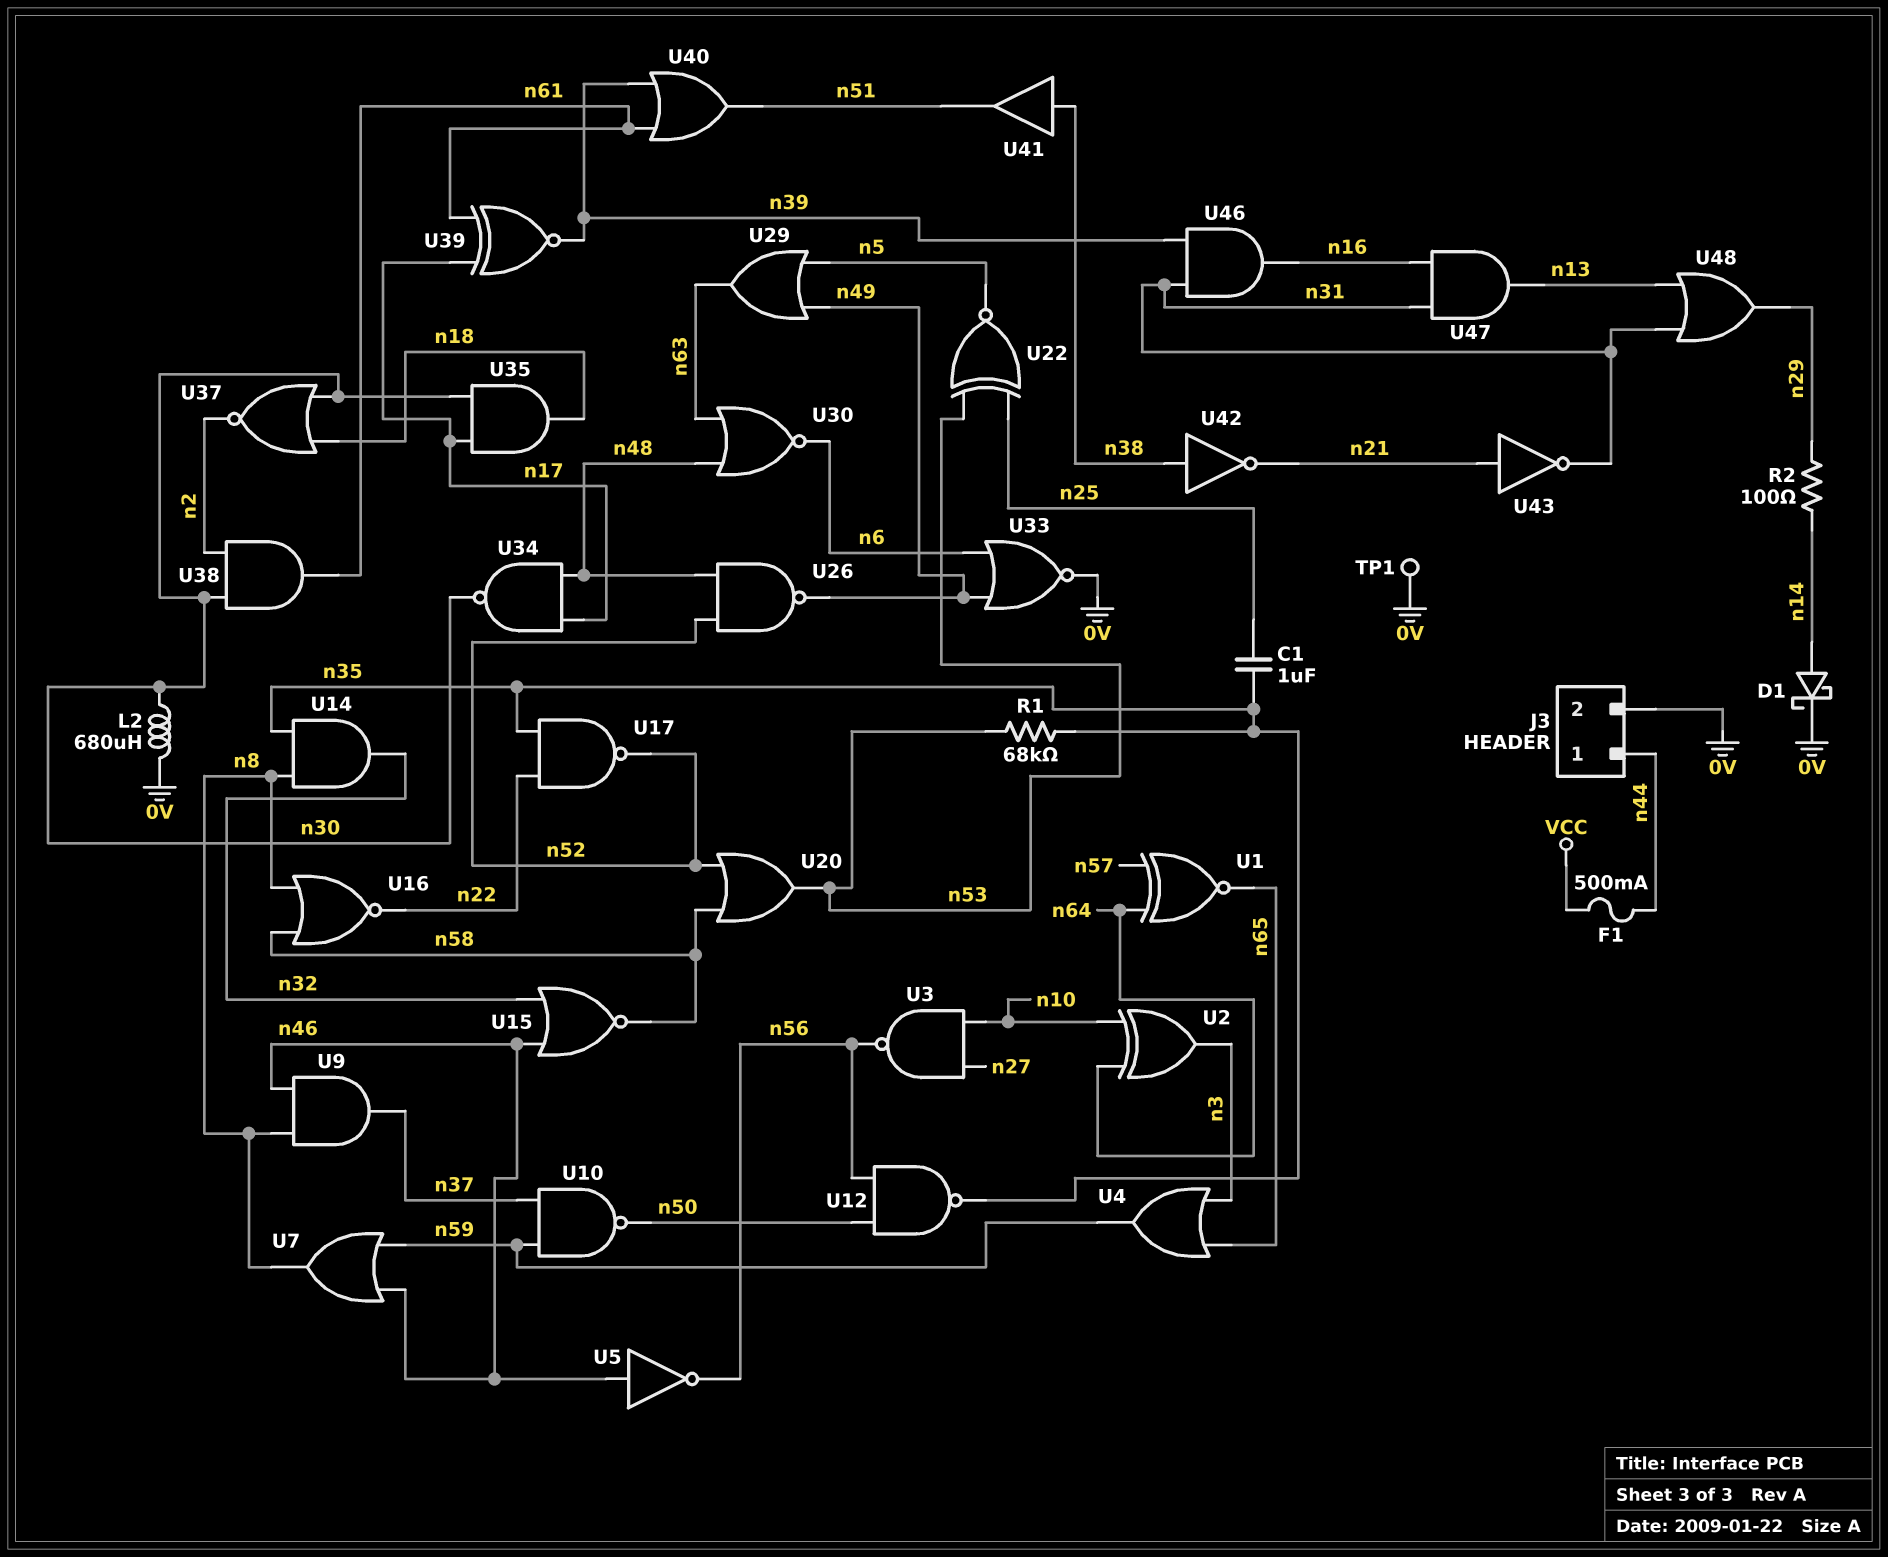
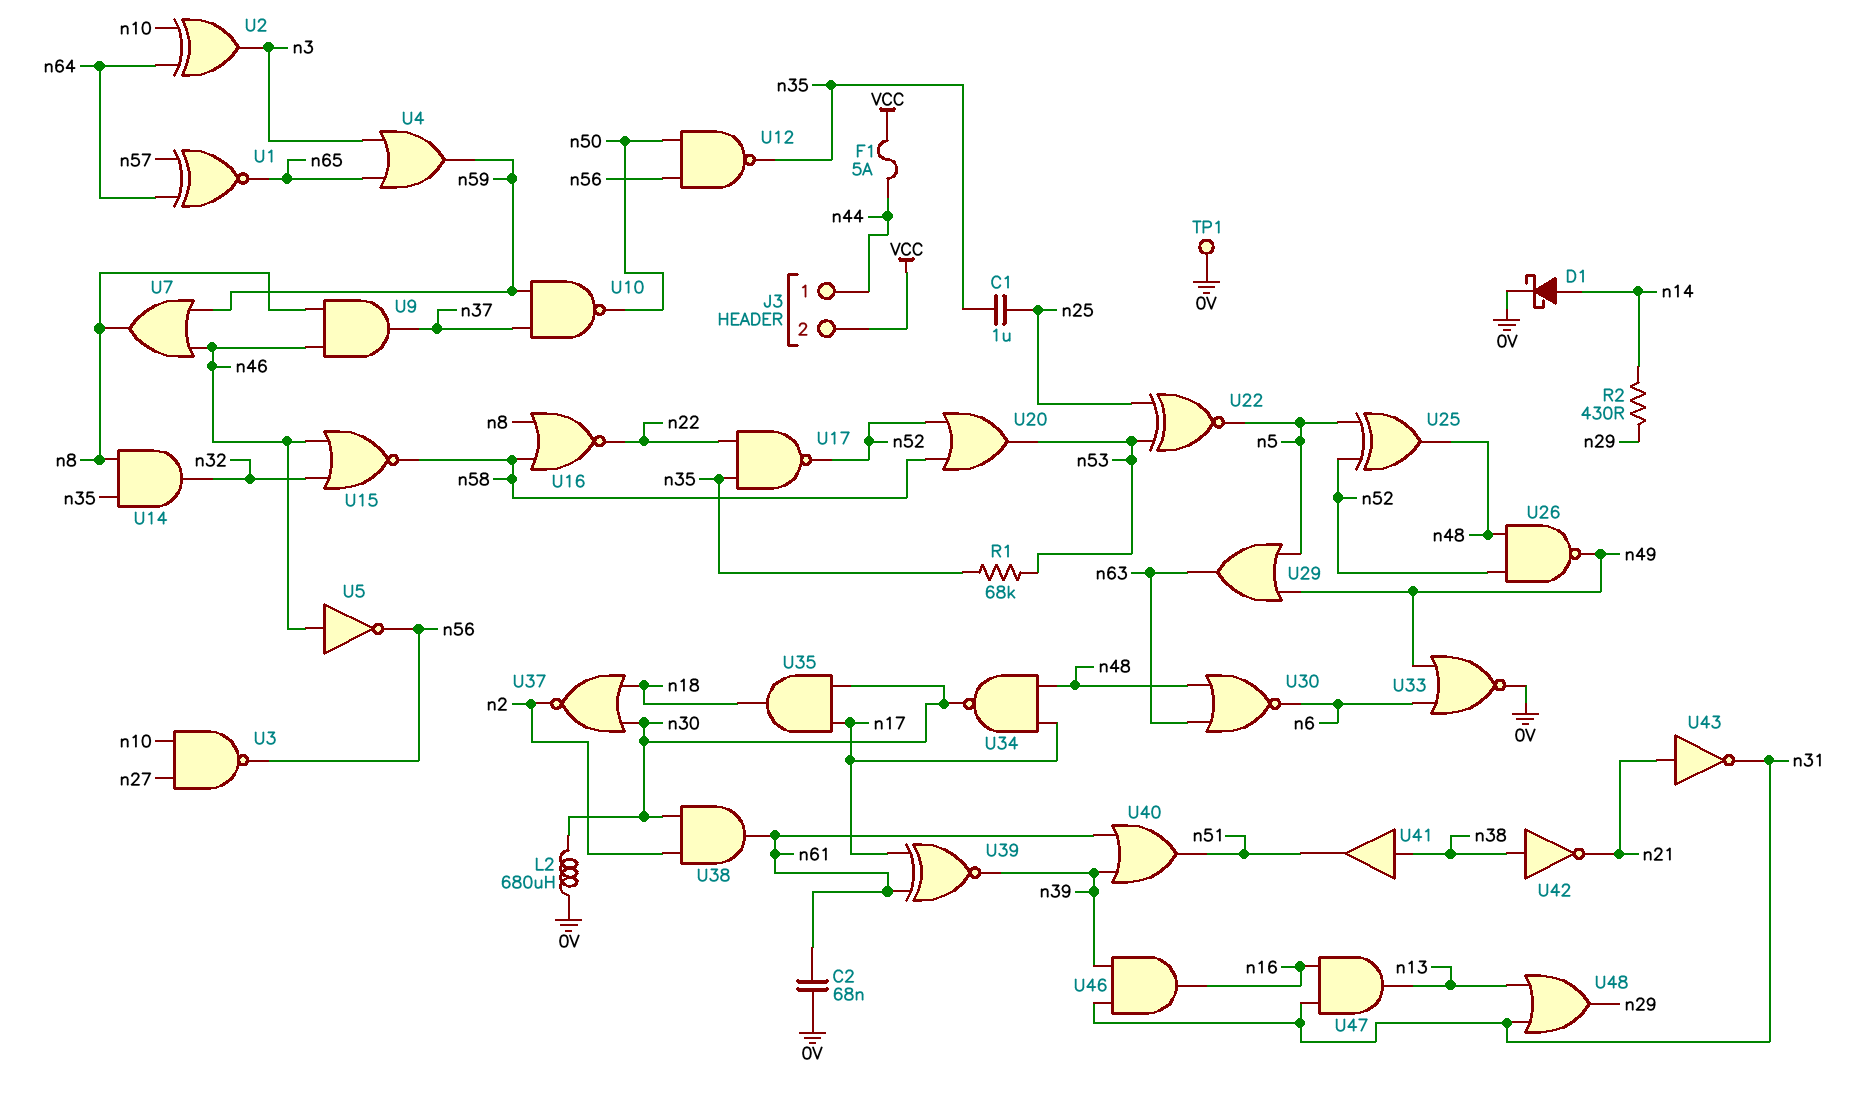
C2: none -> 68nF (0V, n61)
F1: 500mA (VCC, n44) -> 5A (VCC, n44)
J3 pin 2: 0V -> VCC
R2: 100 (n14, n29) -> 430 (n14, n29)
U25: none -> XOR (in n5, in n52, out n48)

